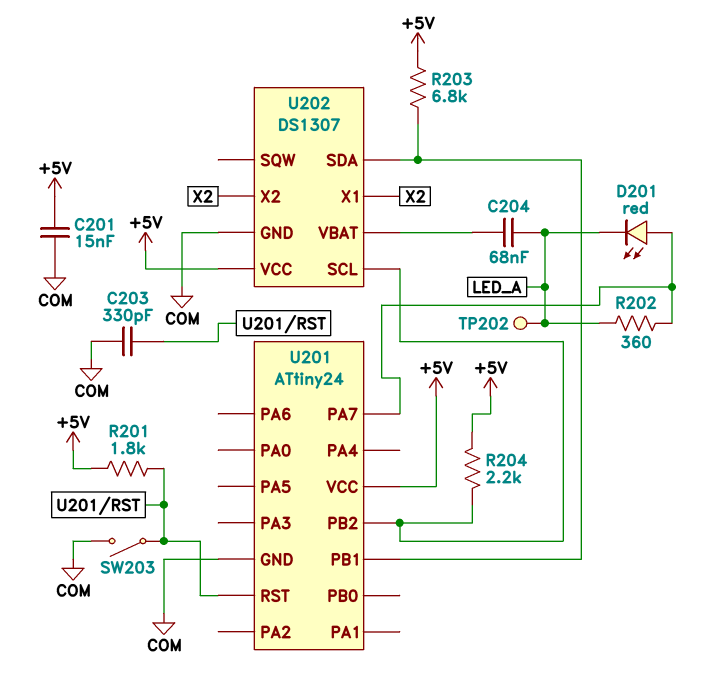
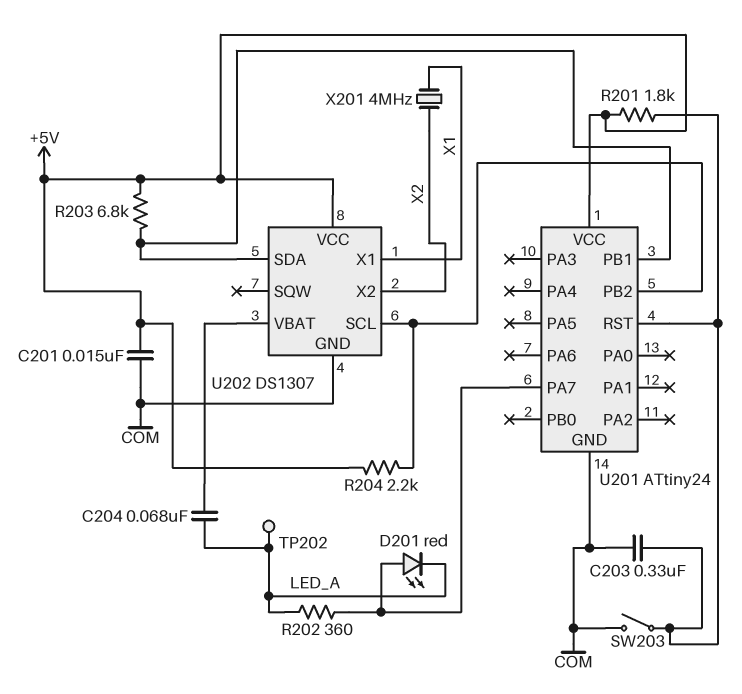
C203: 330pF (COM, U201/RST) -> 330nF (COM, U201/RST)
U202 pin X1: X2 -> X1
X201: none -> 4MHz (X1, X2)

